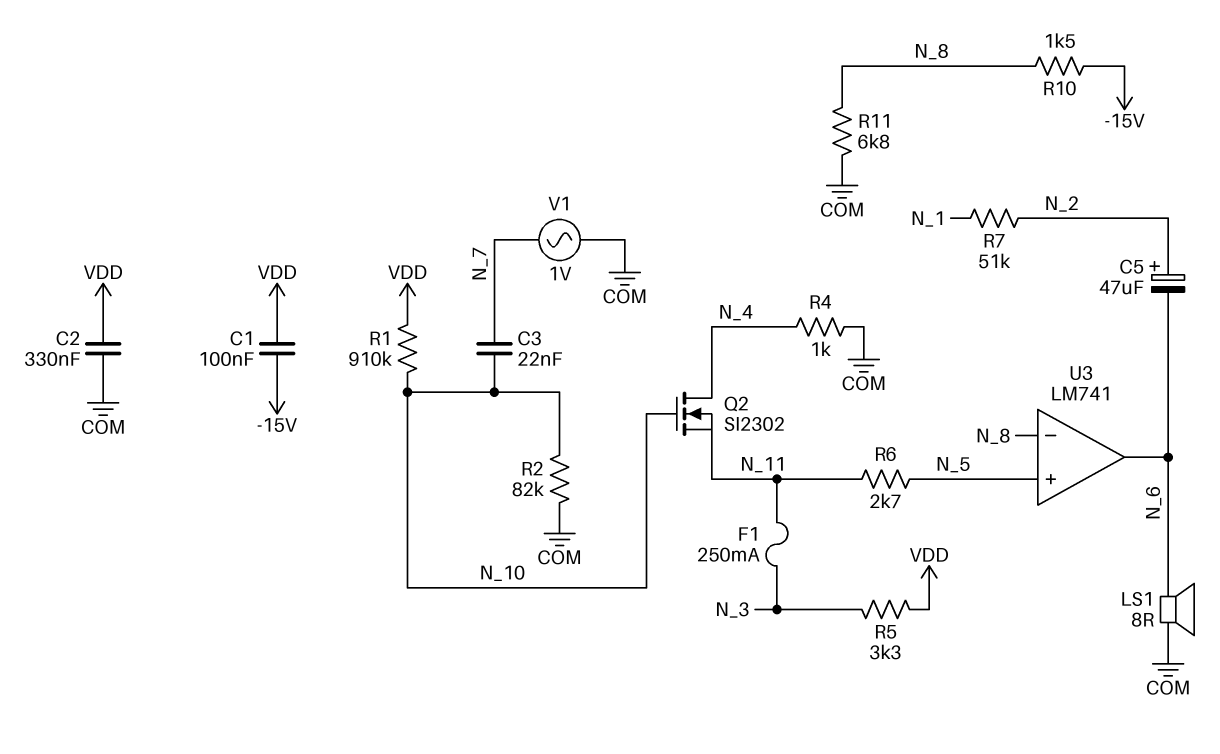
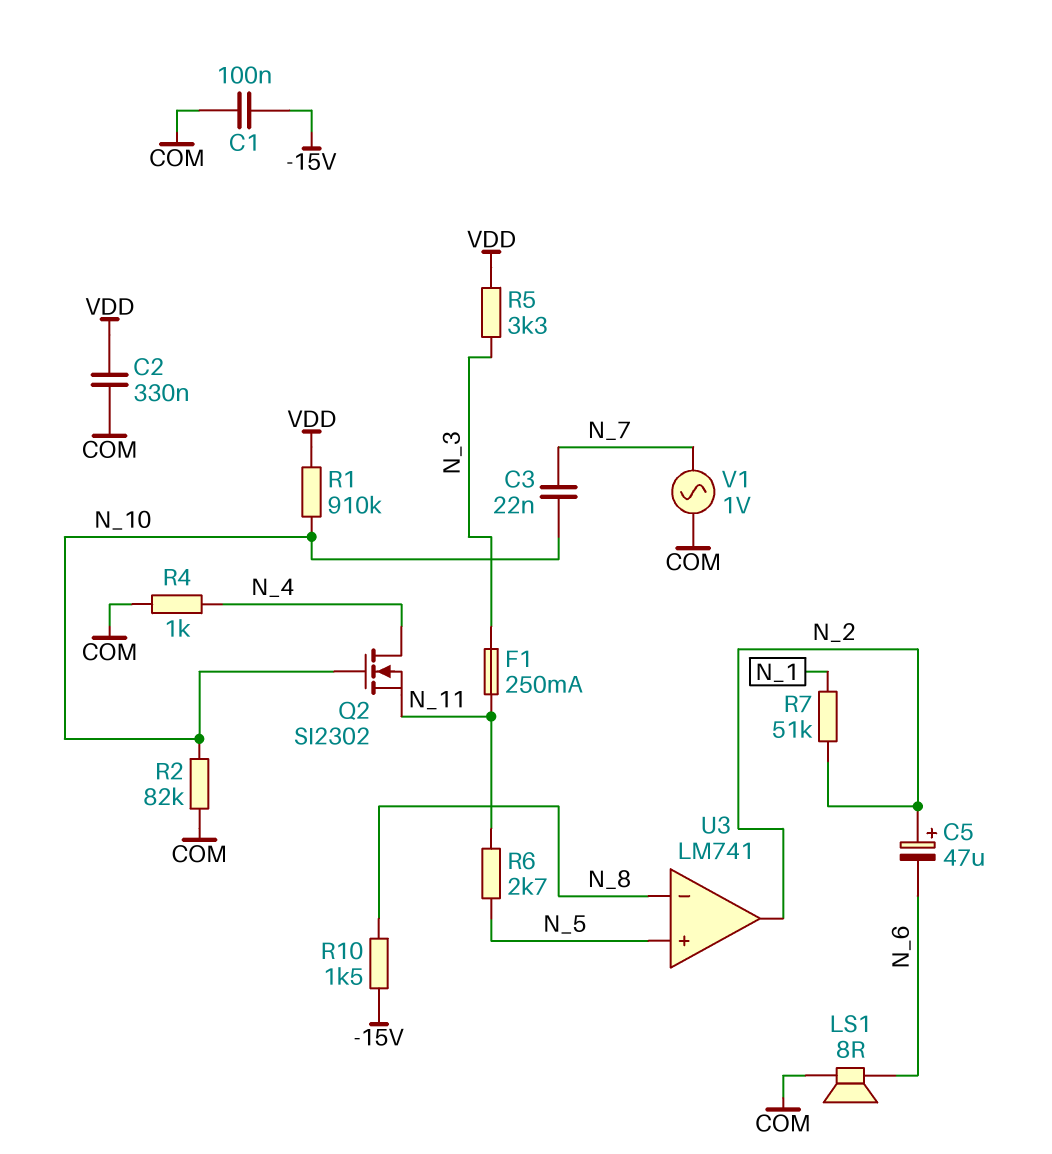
C1: 100nF (-15V, VDD) -> 100nF (-15V, COM)
R11: 6.8k (COM, N_8) -> none
U3 pin out: N_6 -> N_2

